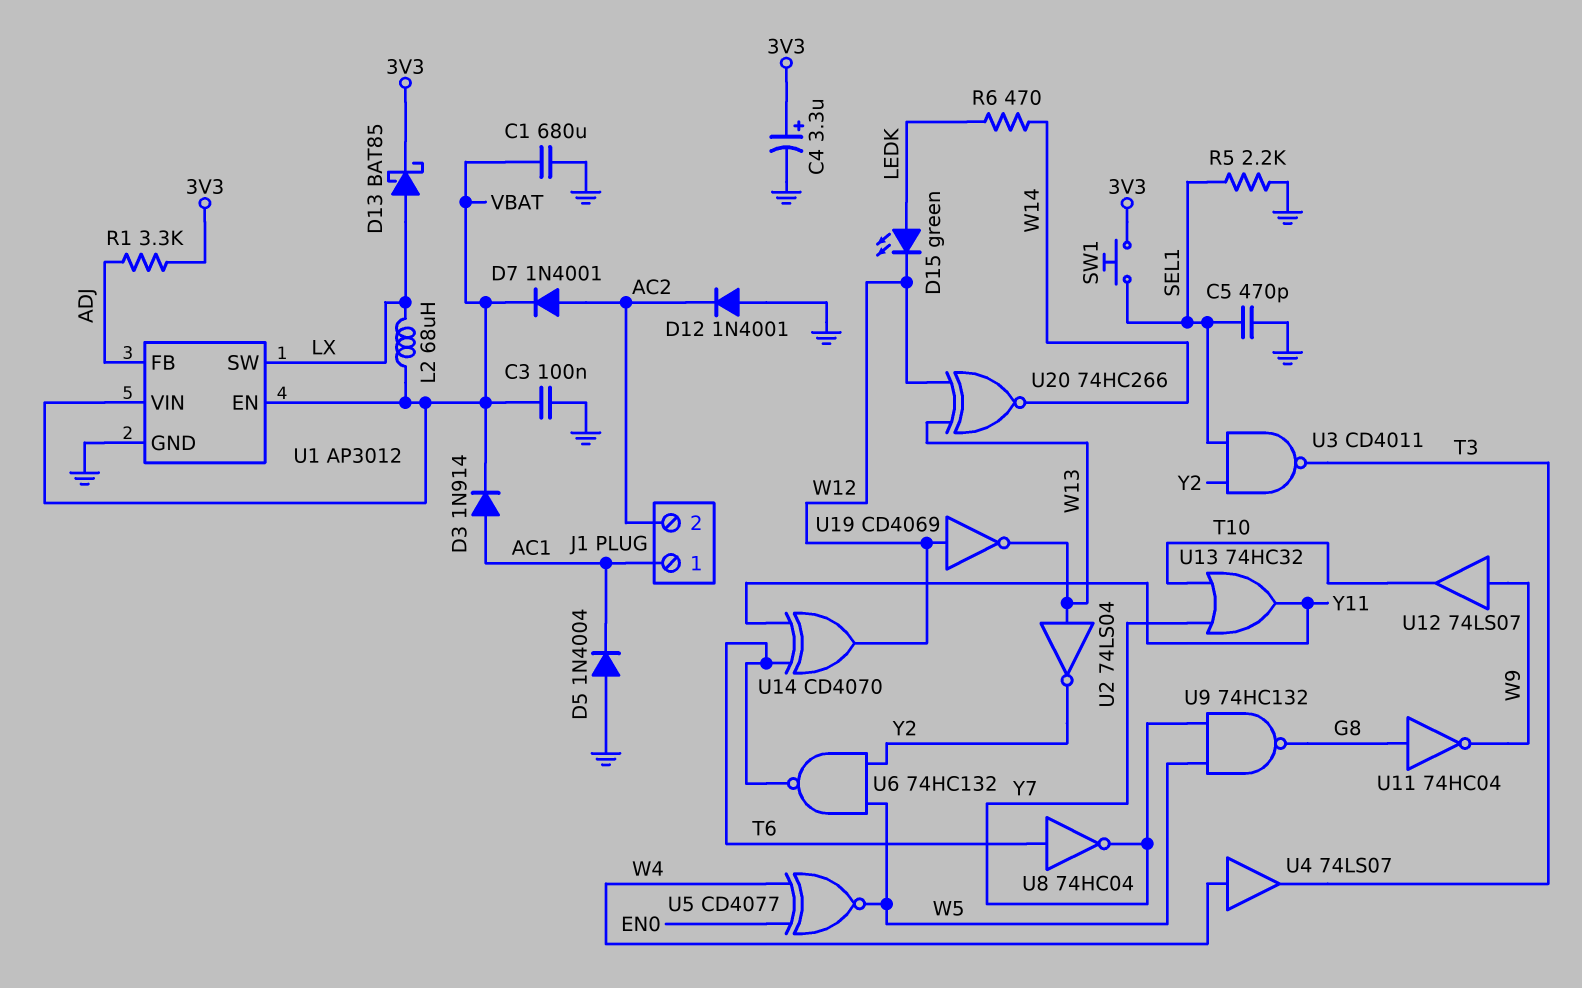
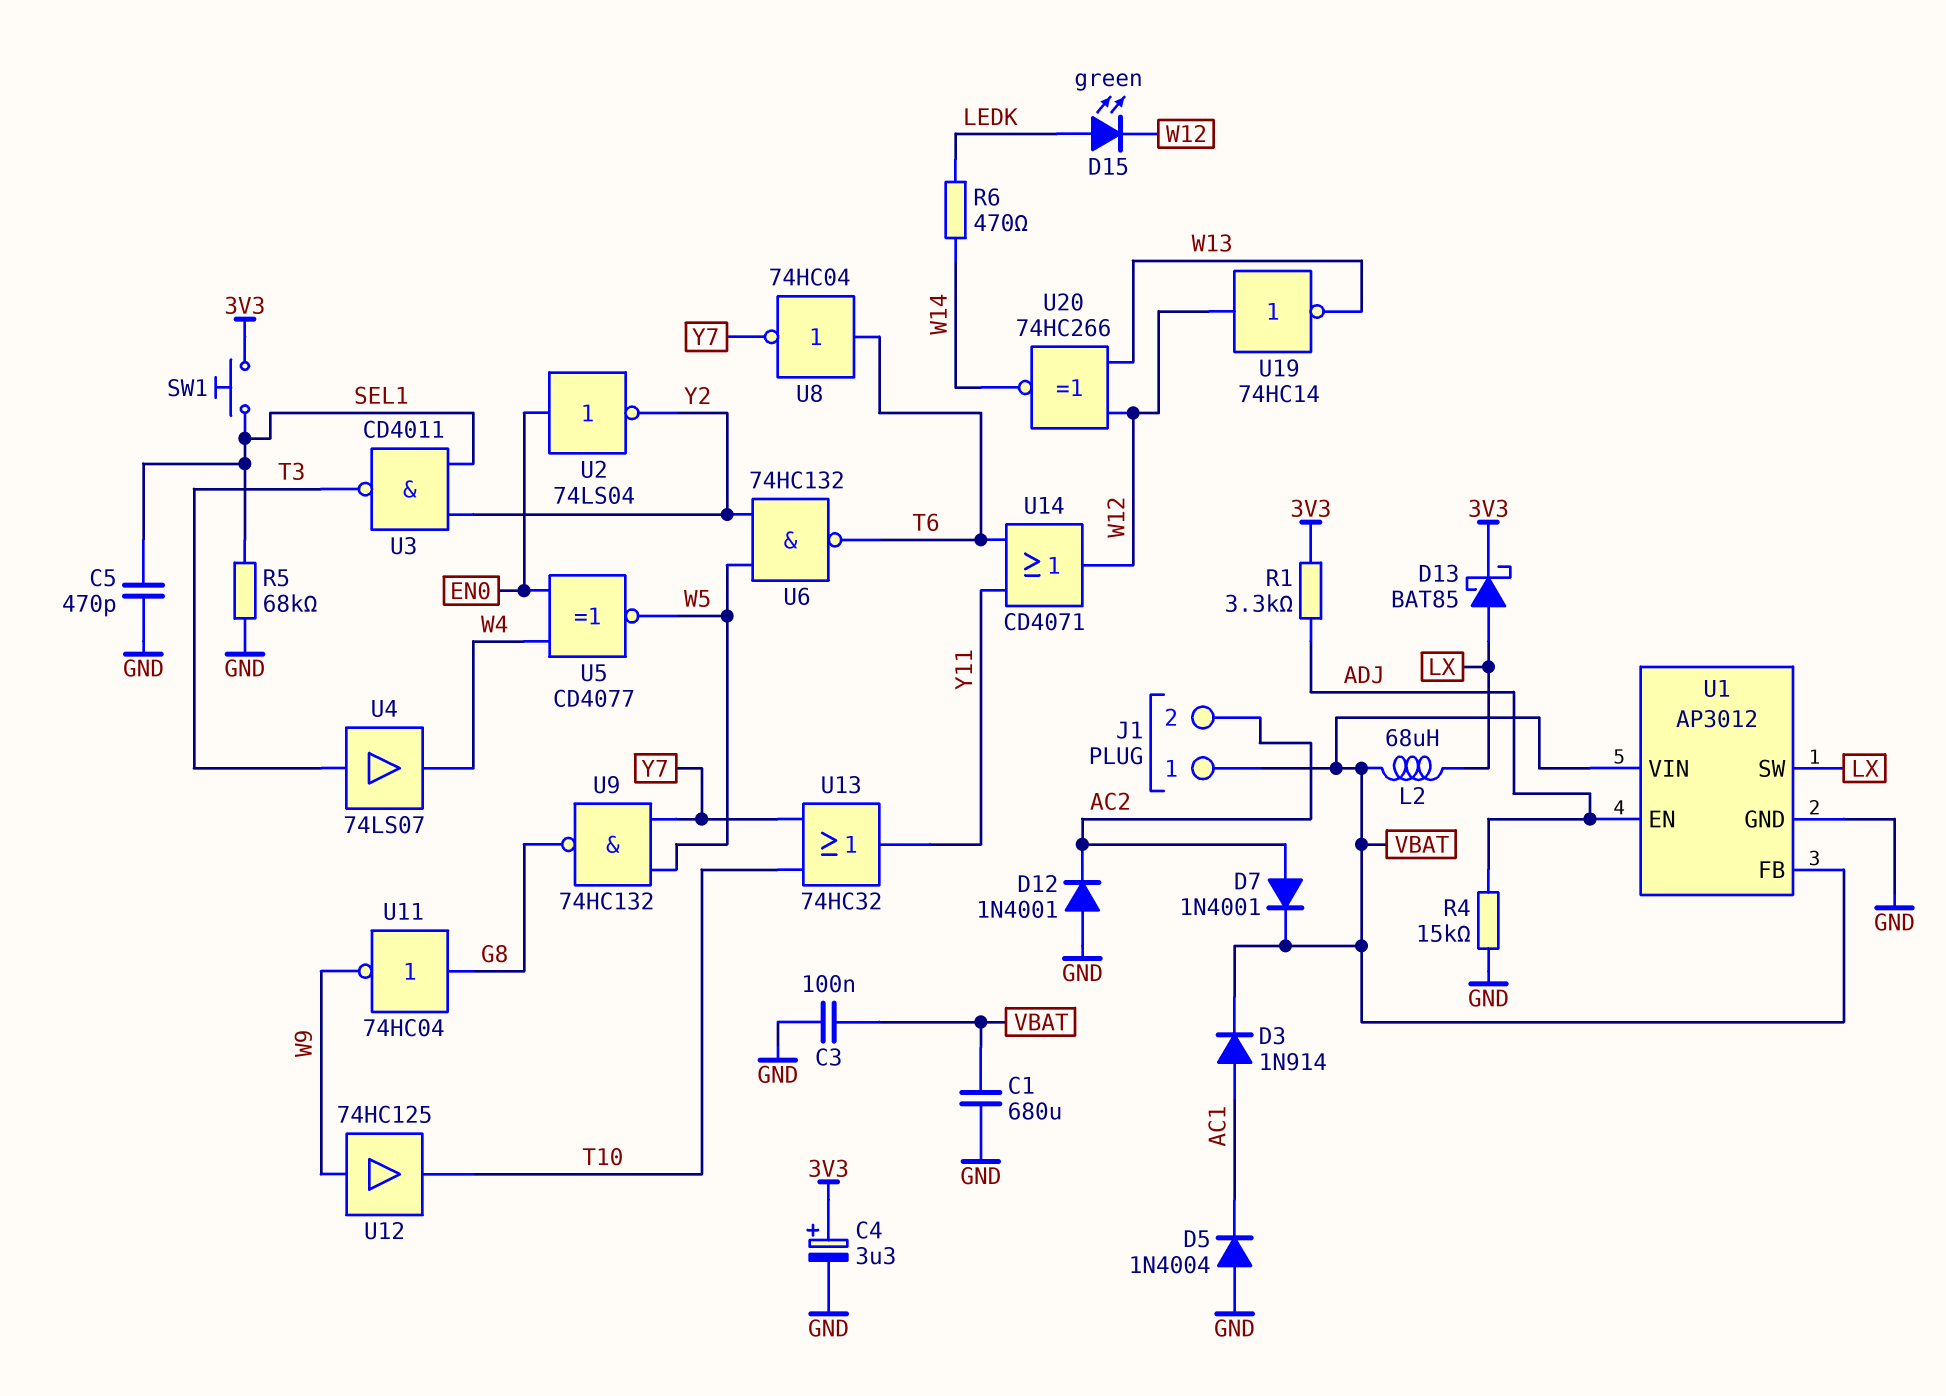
J1 pin 1: AC1 -> VBAT
R4: none -> 15k (ADJ, GND)
R5: 2.2k (GND, SEL1) -> 68k (GND, SEL1)
U1 pin EN: VBAT -> ADJ
U1 pin FB: ADJ -> VBAT
U2: NOT 74LS04 (in W13, out Y2) -> NOT 74LS04 (in EN0, out Y2)
U4: buffer 74LS07 (in W4, out T3) -> buffer 74LS07 (in T3, out W4)
U12: buffer 74LS07 (in W9, out T10) -> buffer 74HC125 (in W9, out T10)
U14: XOR CD4070 (in T6, in Y11, out W12) -> OR CD4071 (in T6, in Y11, out W12)
U19: NOT CD4069 (in W12, out W13) -> NOT 74HC14 (in W12, out W13)

